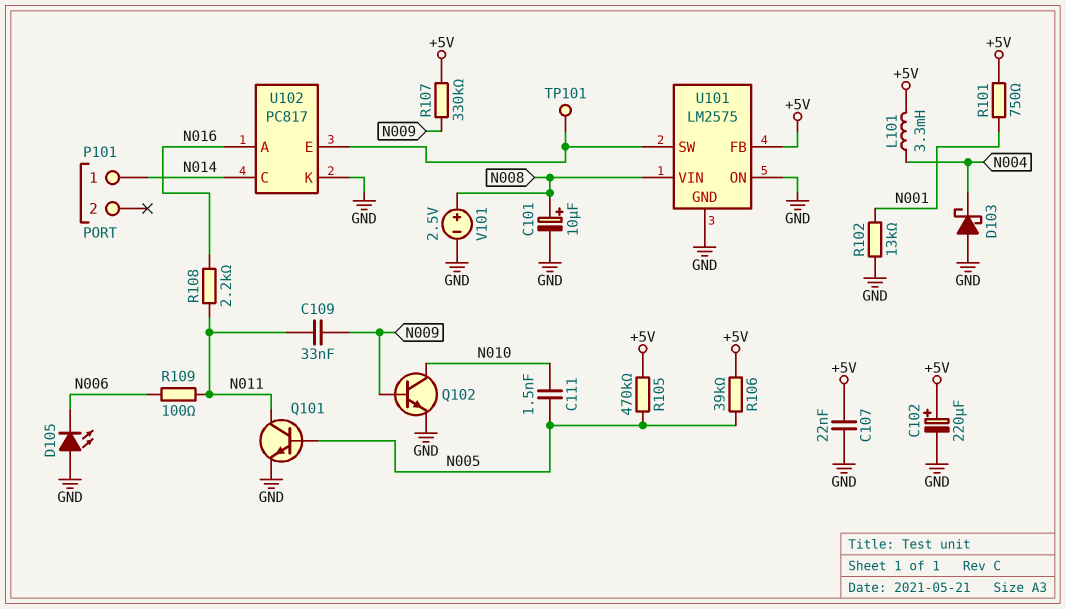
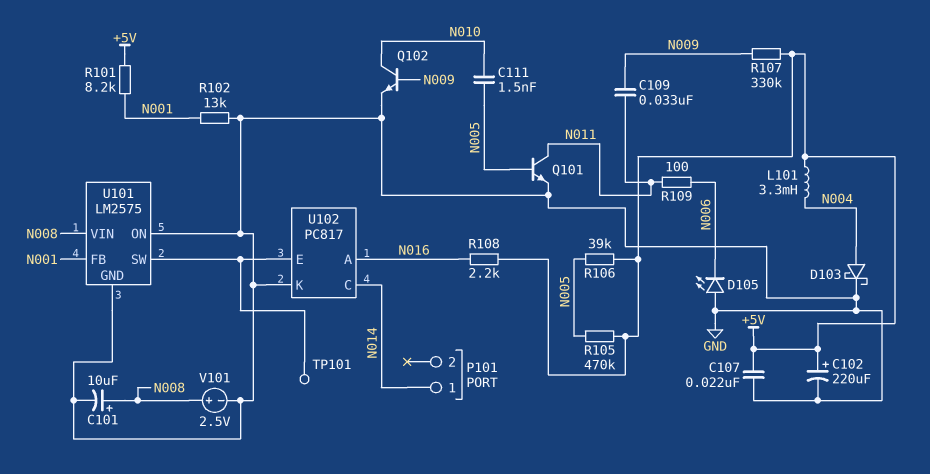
D103: schottky (A GND, K N004) -> schottky (A N004, K GND)
R101: 750 (+5V, N001) -> 8.2k (+5V, N001)
R108: 2.2k (N011, N016) -> 2.2k (+5V, N016)
U101 pin FB: +5V -> N001

